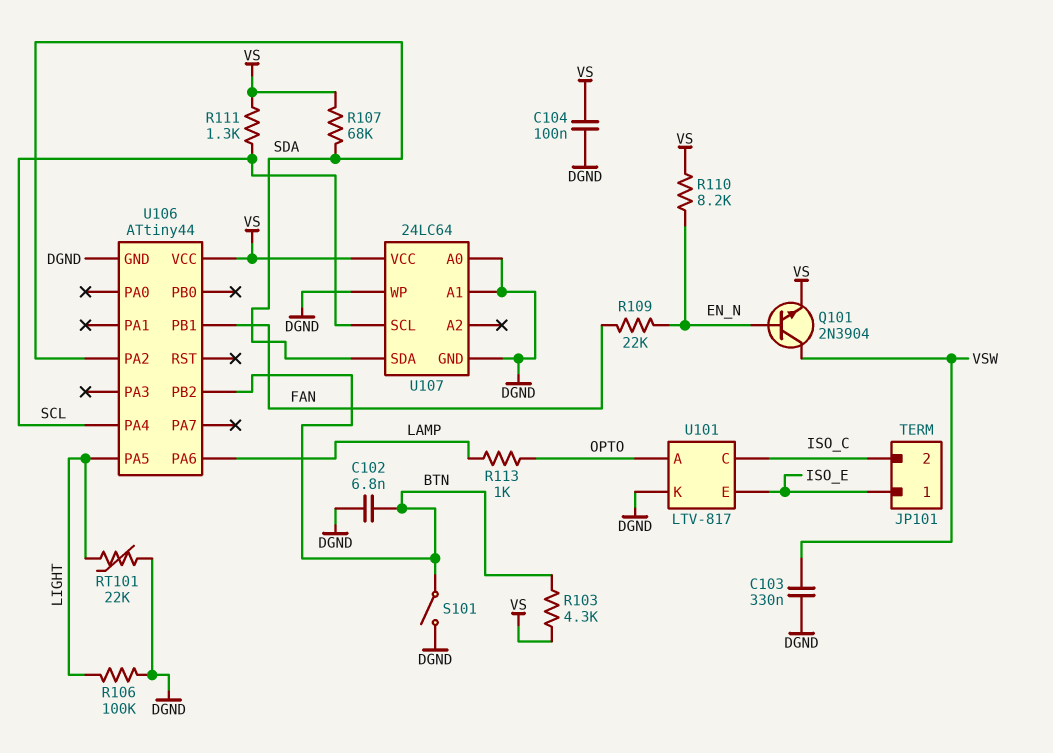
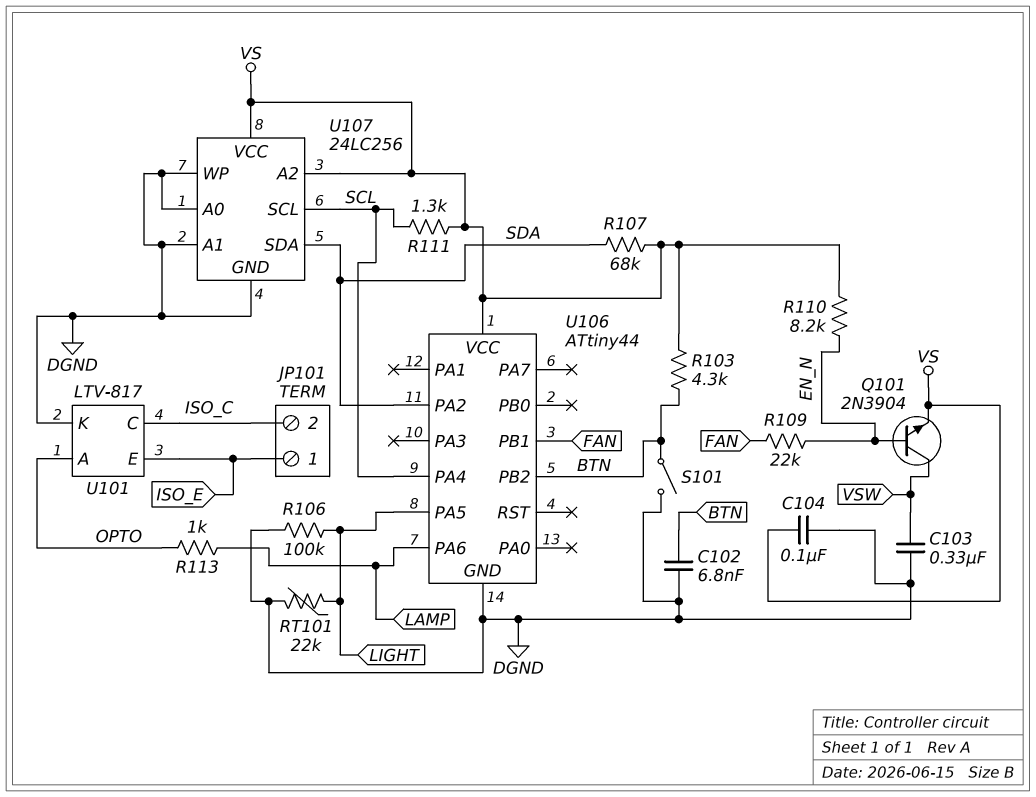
U107: 24LC64 -> 24LC256
U107 pin A2: none -> VS

